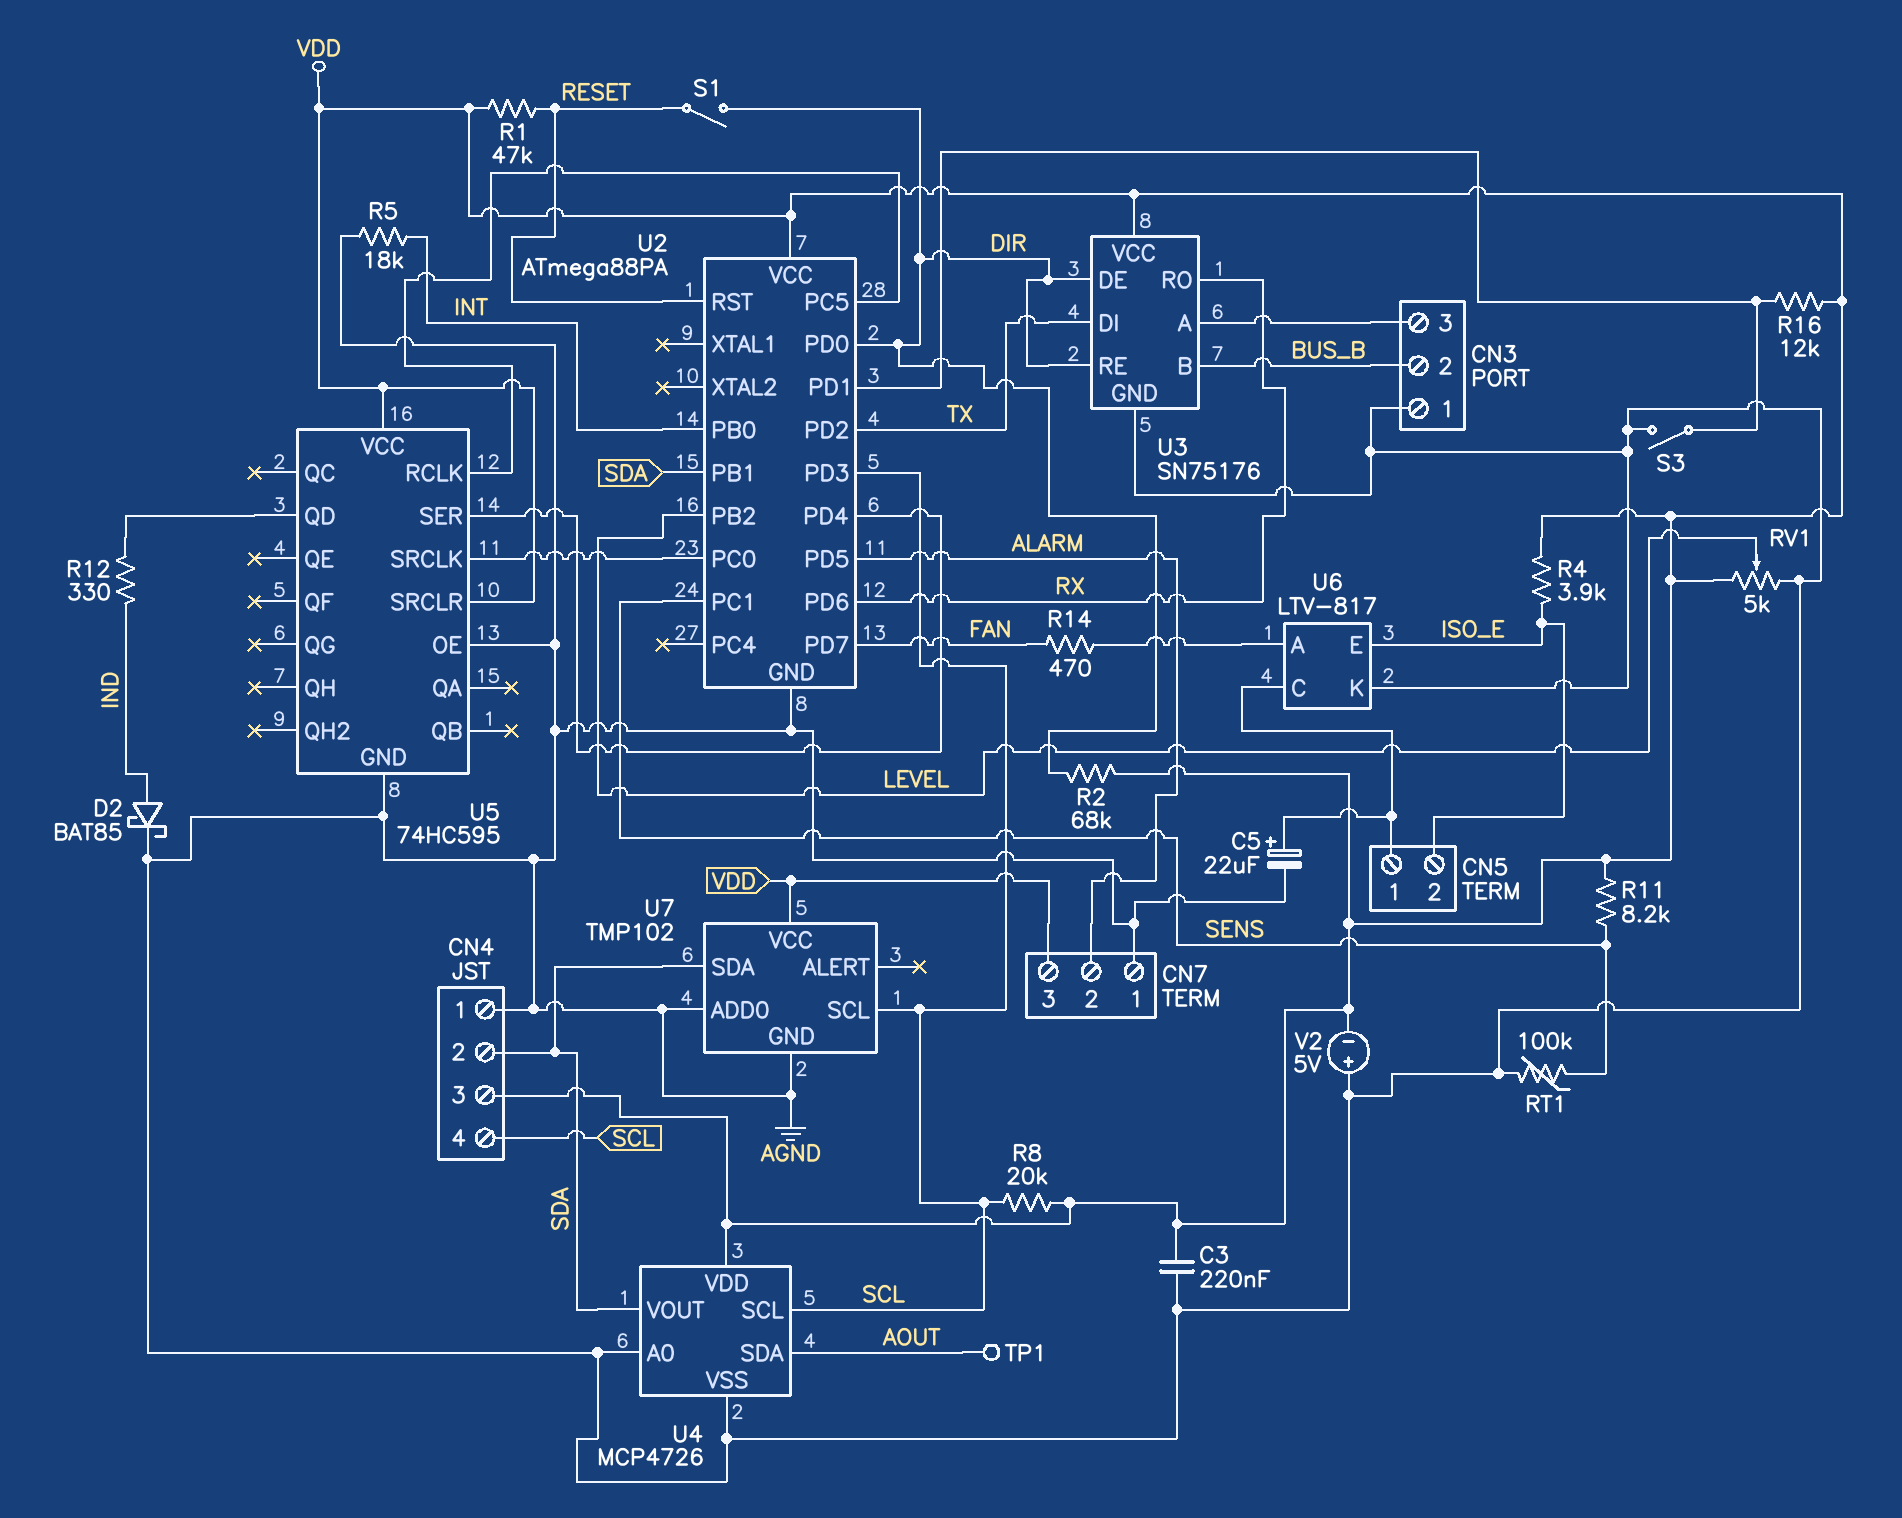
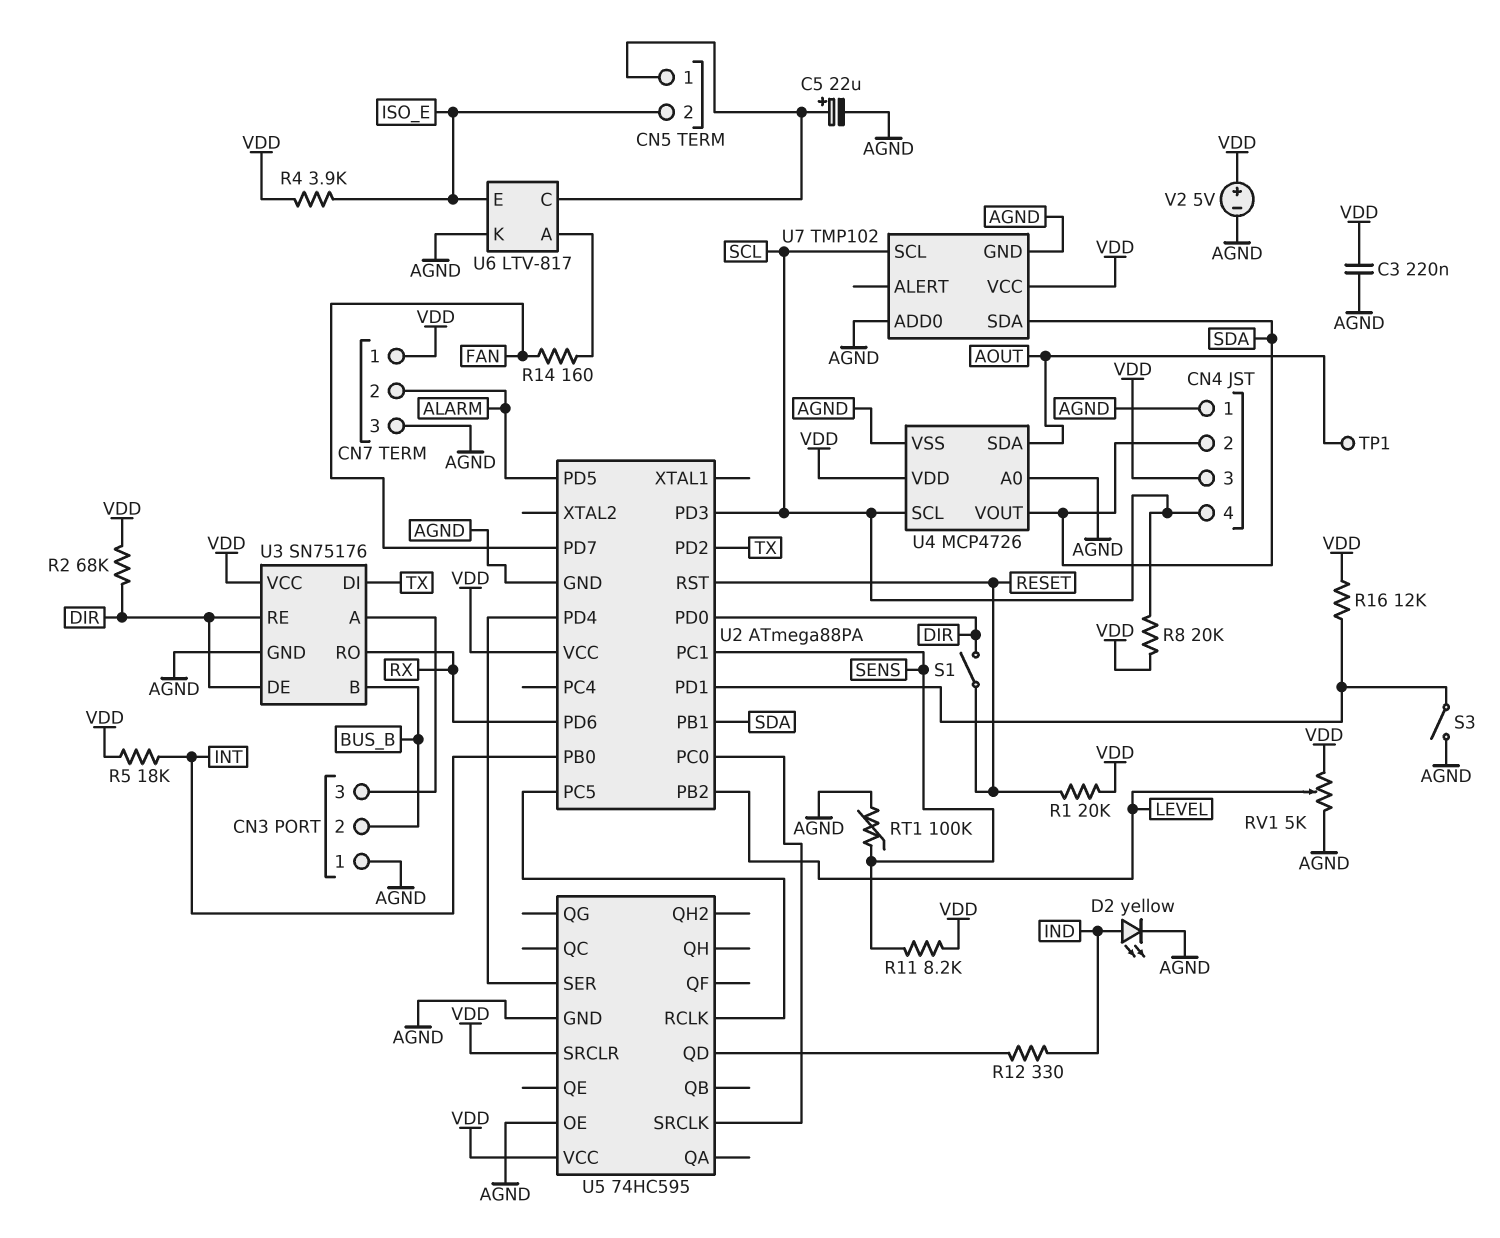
CN7 pin 1: AGND -> VDD
CN7 pin 3: VDD -> AGND
D2: schottky BAT85 (A IND, K AGND) -> LED yellow (A IND, K AGND)
R1: 47k (RESET, VDD) -> 20k (RESET, VDD)
R5: 18k (AGND, INT) -> 18k (INT, VDD)
R14: 470 (FAN, U6/A) -> 160 (FAN, U6/A)
V2: 5V (plus AGND, minus VDD) -> 5V (plus VDD, minus AGND)

